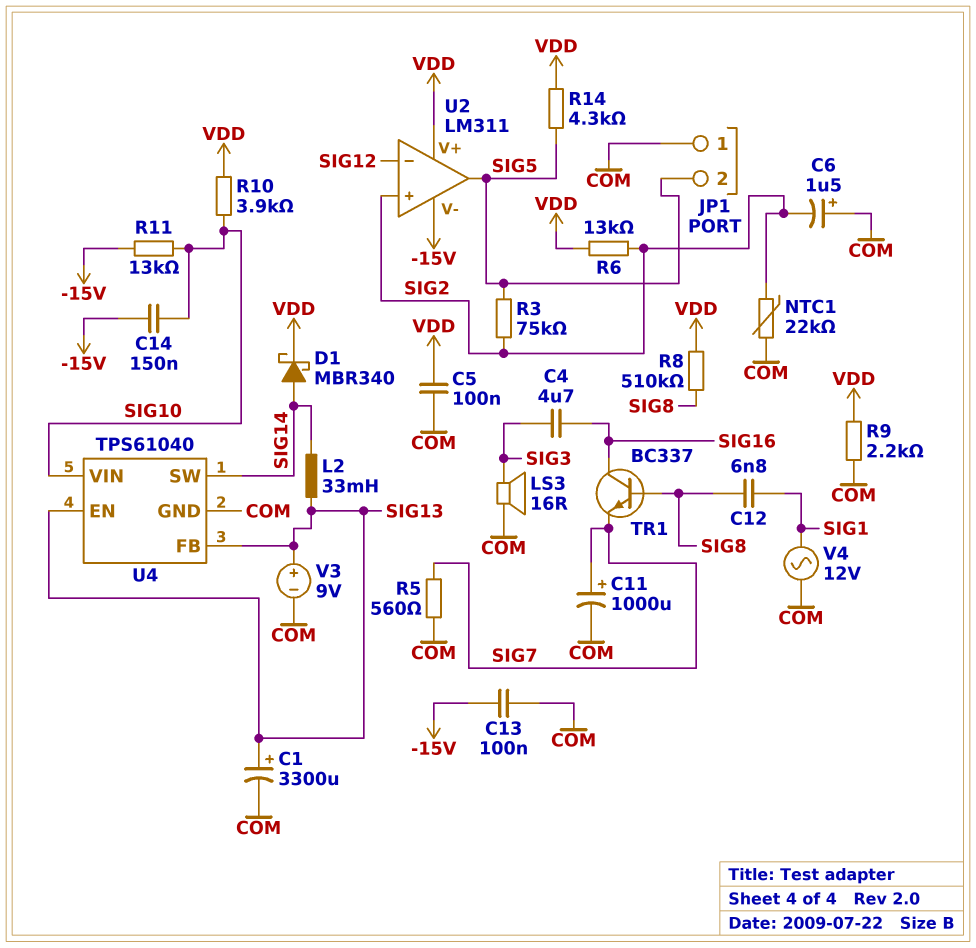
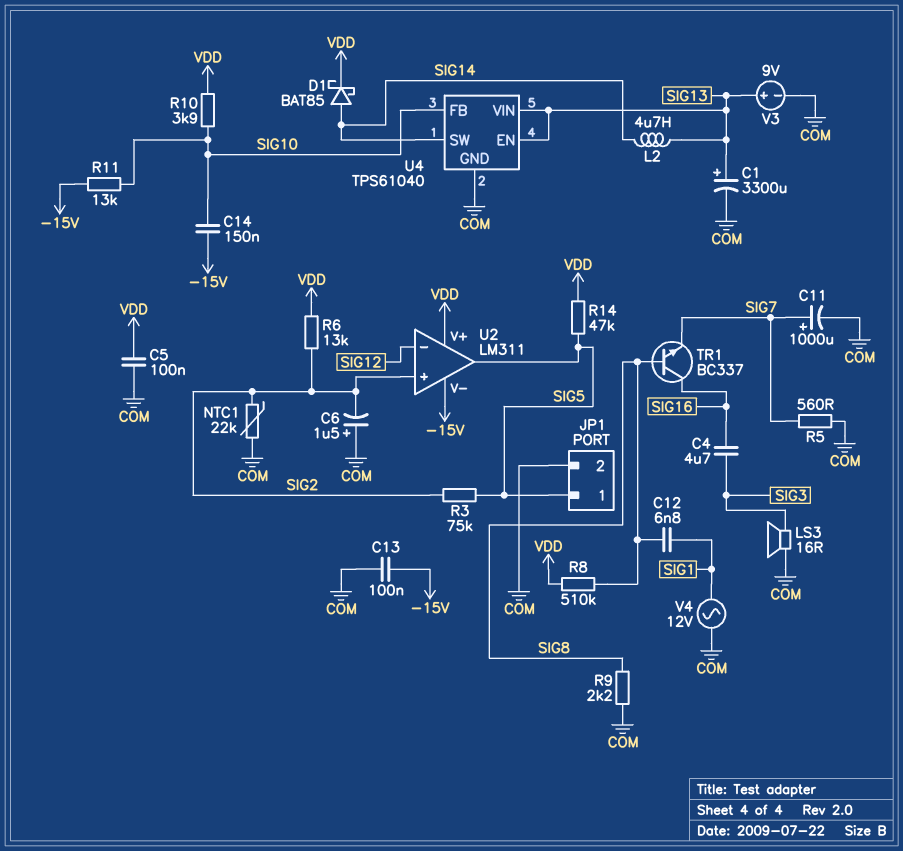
D1: schottky MBR340 (A SIG14, K VDD) -> schottky BAT85 (A SIG14, K VDD)
JP1 pin 1: COM -> SIG5
JP1 pin 2: SIG5 -> COM
L2: 33mH (SIG13, SIG14) -> 4.7uH (SIG13, SIG14)
R9: 2.2k (COM, VDD) -> 2.2k (COM, SIG8)
R14: 4.3k (SIG5, VDD) -> 47k (SIG5, VDD)
U4 pin FB: SIG13 -> SIG10
U4 pin VIN: SIG10 -> SIG13

